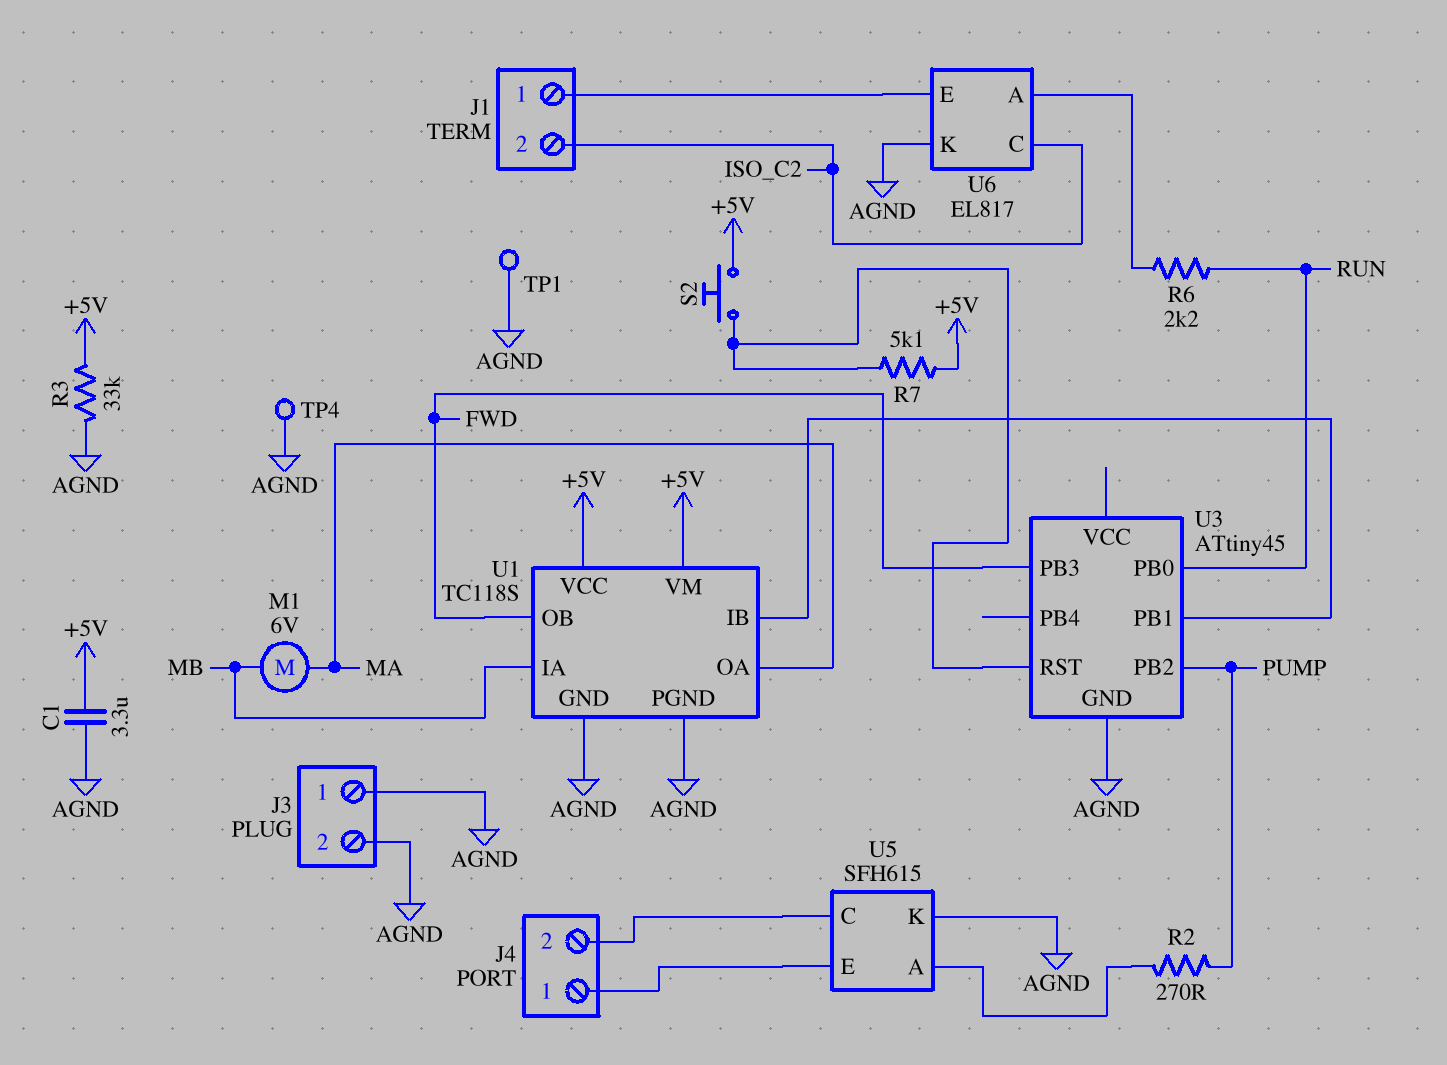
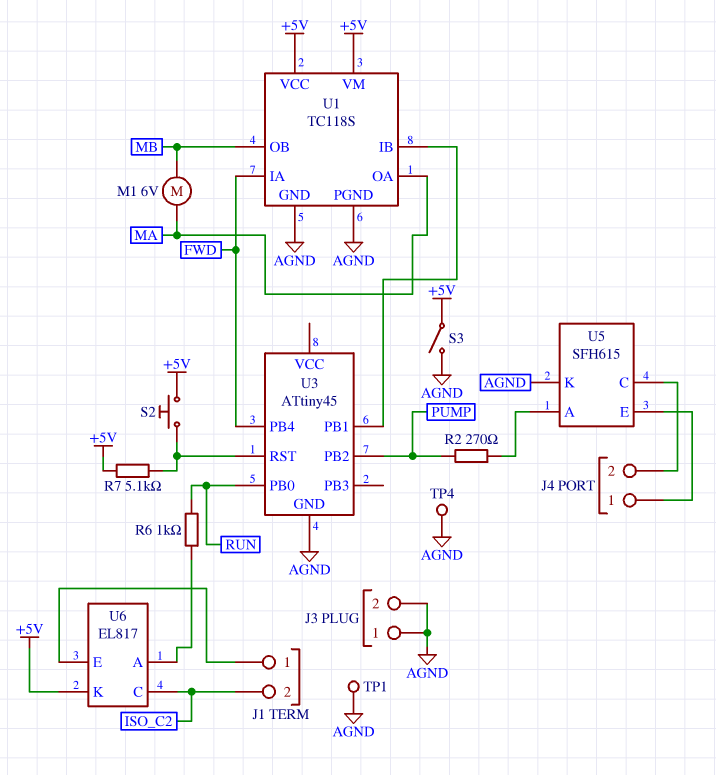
C1: 3.3uF (+5V, AGND) -> none
R3: 33k (+5V, AGND) -> none
R6: 2.2k (RUN, U6/A) -> 1k (RUN, U6/A)
S3: none -> switch (+5V, AGND)
U1 pin IA: MB -> FWD
U1 pin OB: FWD -> MB
U3 pin PB3: FWD -> none
U3 pin PB4: none -> FWD
U6 pin K: AGND -> +5V

